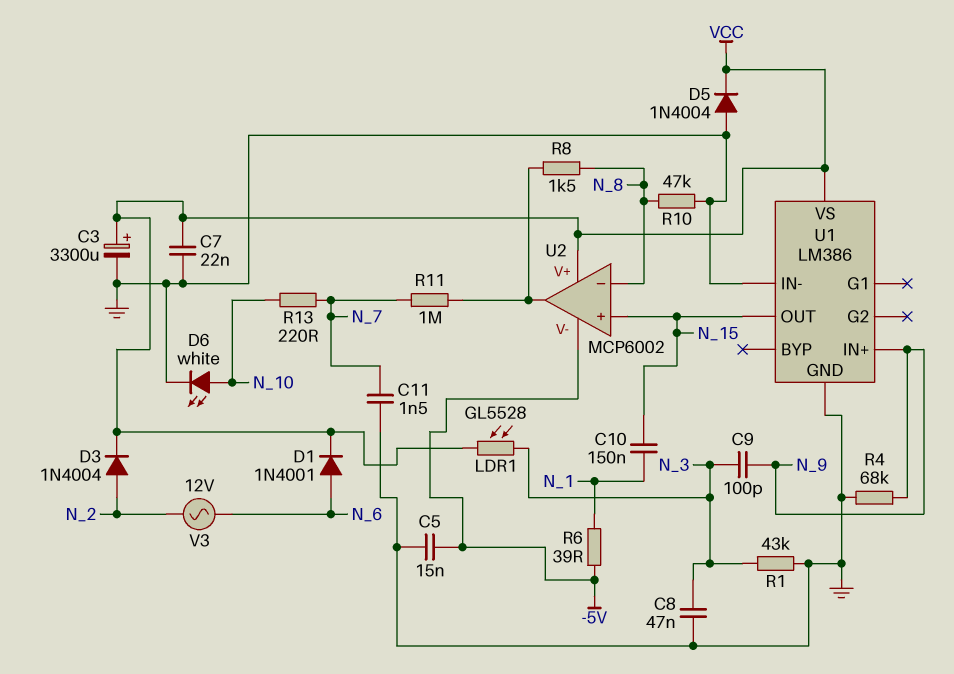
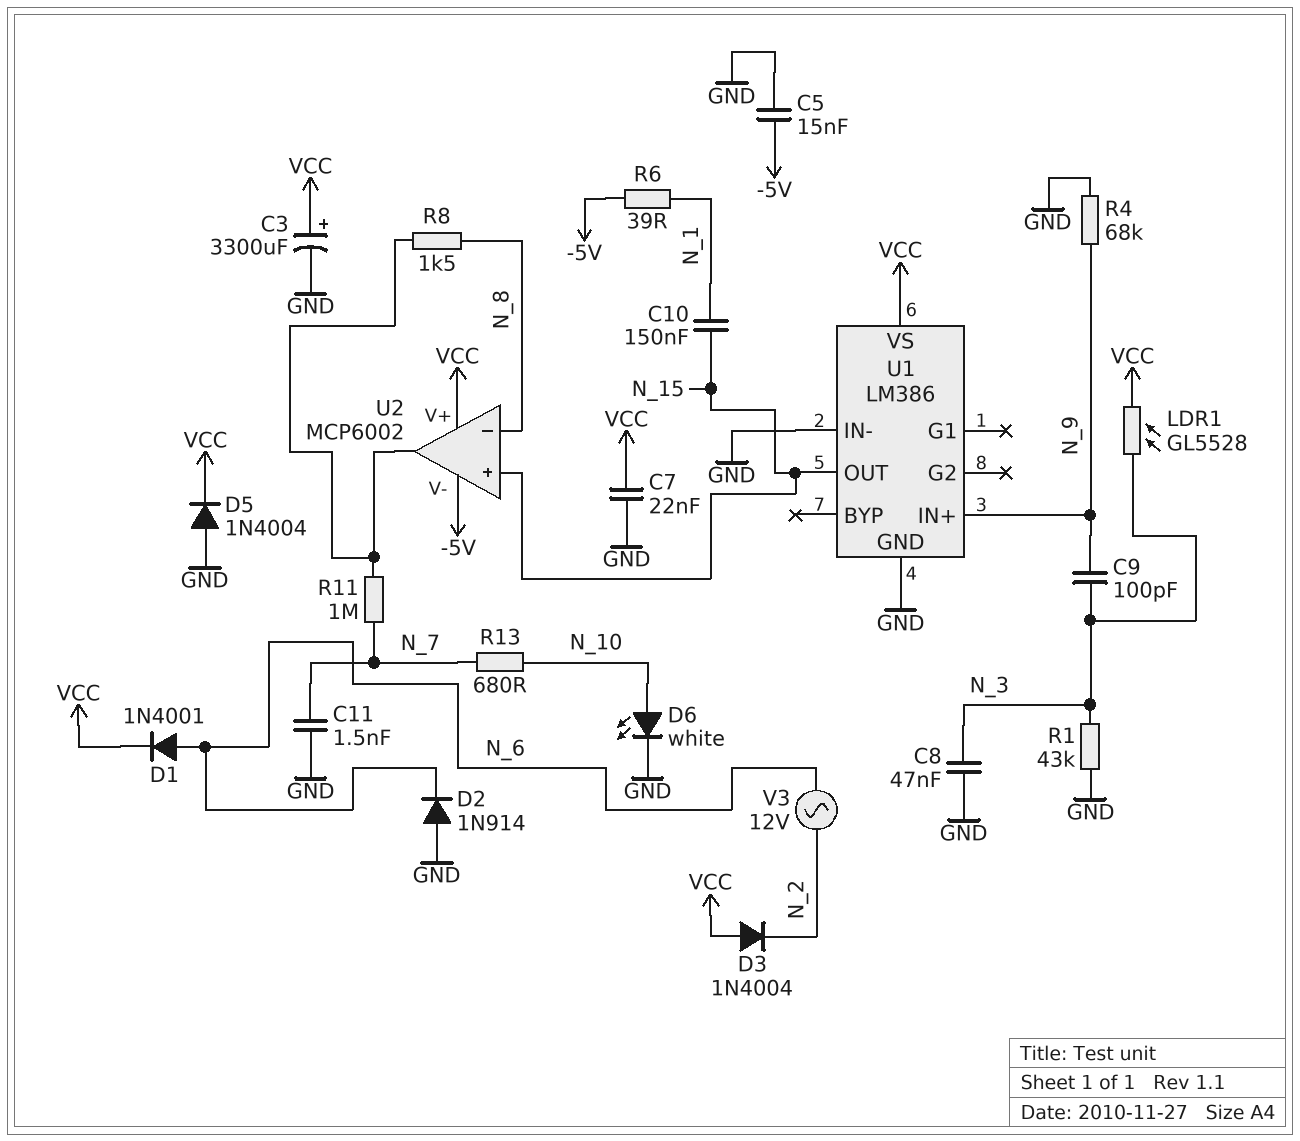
D2: none -> diode 1N914 (A GND, K N_6)
D3: diode 1N4004 (A N_2, K VCC) -> diode 1N4004 (A VCC, K N_2)
R10: 47k (GND, N_8) -> none
R13: 220 (N_7, N_10) -> 680 (N_7, N_10)

